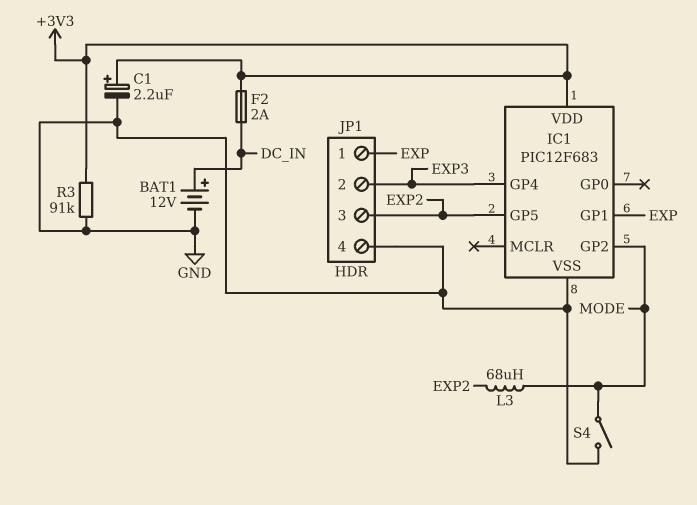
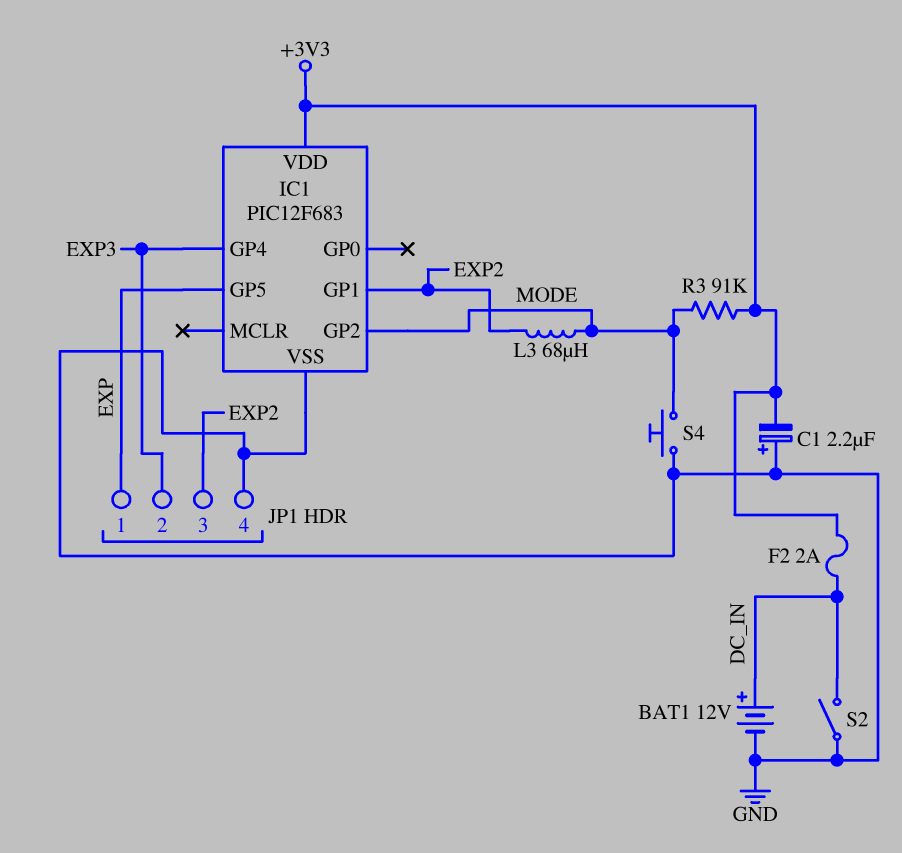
C1: 2.2uF (plus +3V3, minus GND) -> 2.2uF (plus GND, minus +3V3)
IC1 pin GP1: EXP -> EXP2
IC1 pin GP5: EXP2 -> EXP
R3: 91k (+3V3, GND) -> 91k (+3V3, MODE)
S2: none -> switch (DC_IN, GND)
S4: switch (GND, MODE) -> button (GND, MODE)

